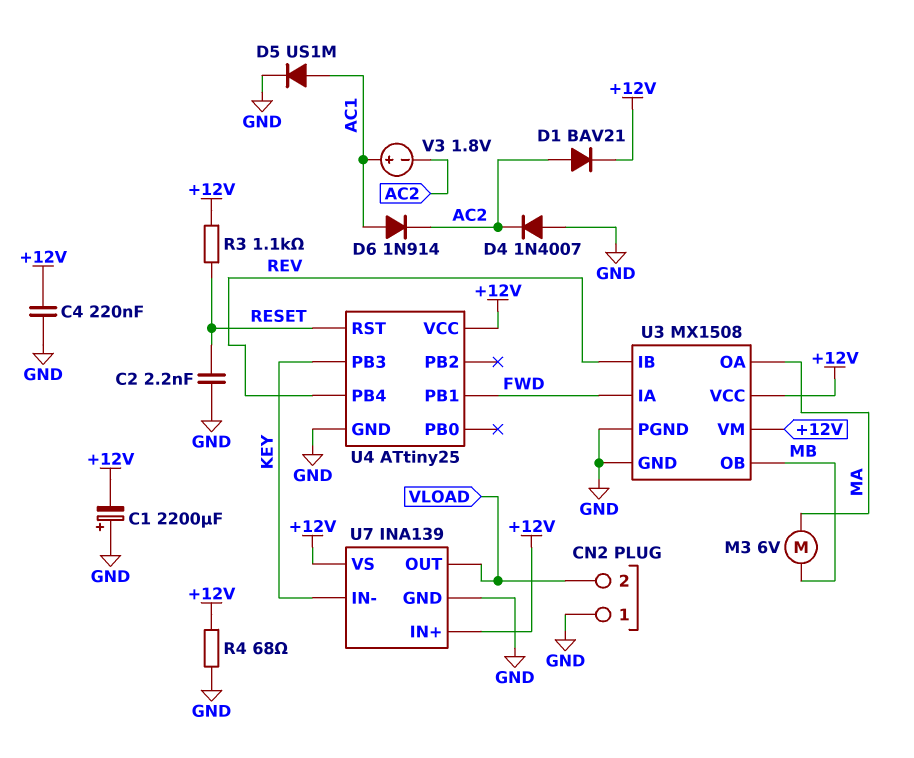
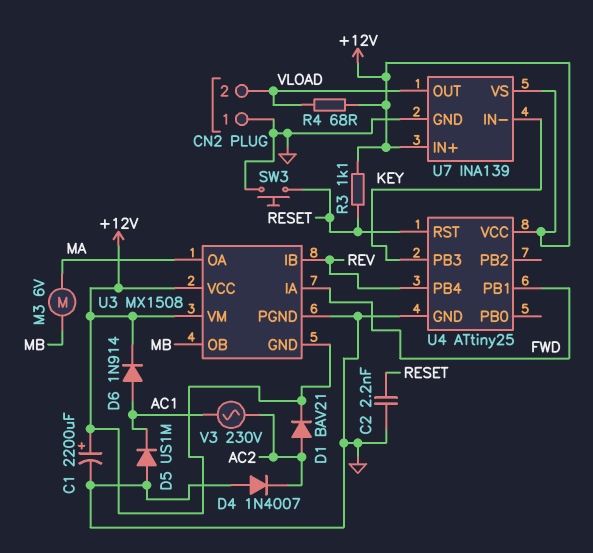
C1: 2200uF (plus GND, minus +12V) -> 2200uF (plus +12V, minus GND)
C4: 220nF (+12V, GND) -> none
D5: diode US1M (A AC1, K GND) -> diode US1M (A GND, K AC1)
D6: diode 1N914 (A AC1, K AC2) -> diode 1N914 (A AC1, K +12V)
R4: 68 (+12V, GND) -> 68 (+12V, VLOAD)
SW3: none -> button (GND, RESET)
U3 pin GND: GND -> +12V
V3: 1.8V (plus AC1, minus AC2) -> AC 230V (AC1, AC2)

